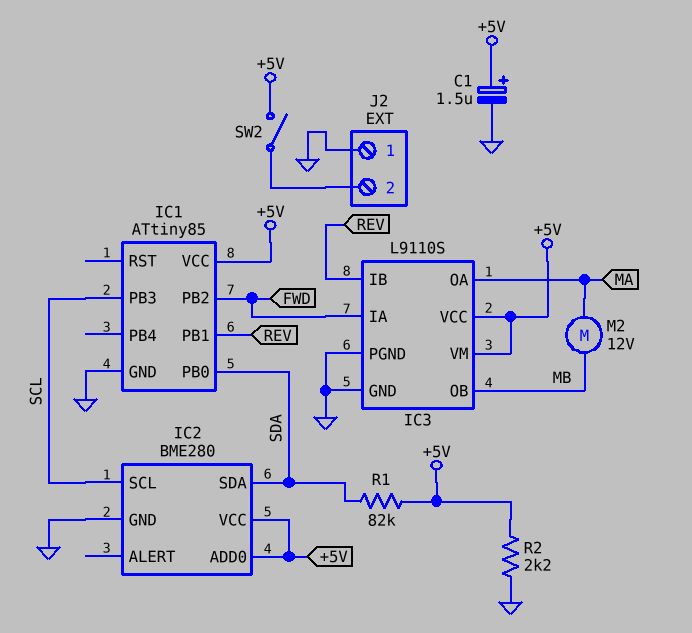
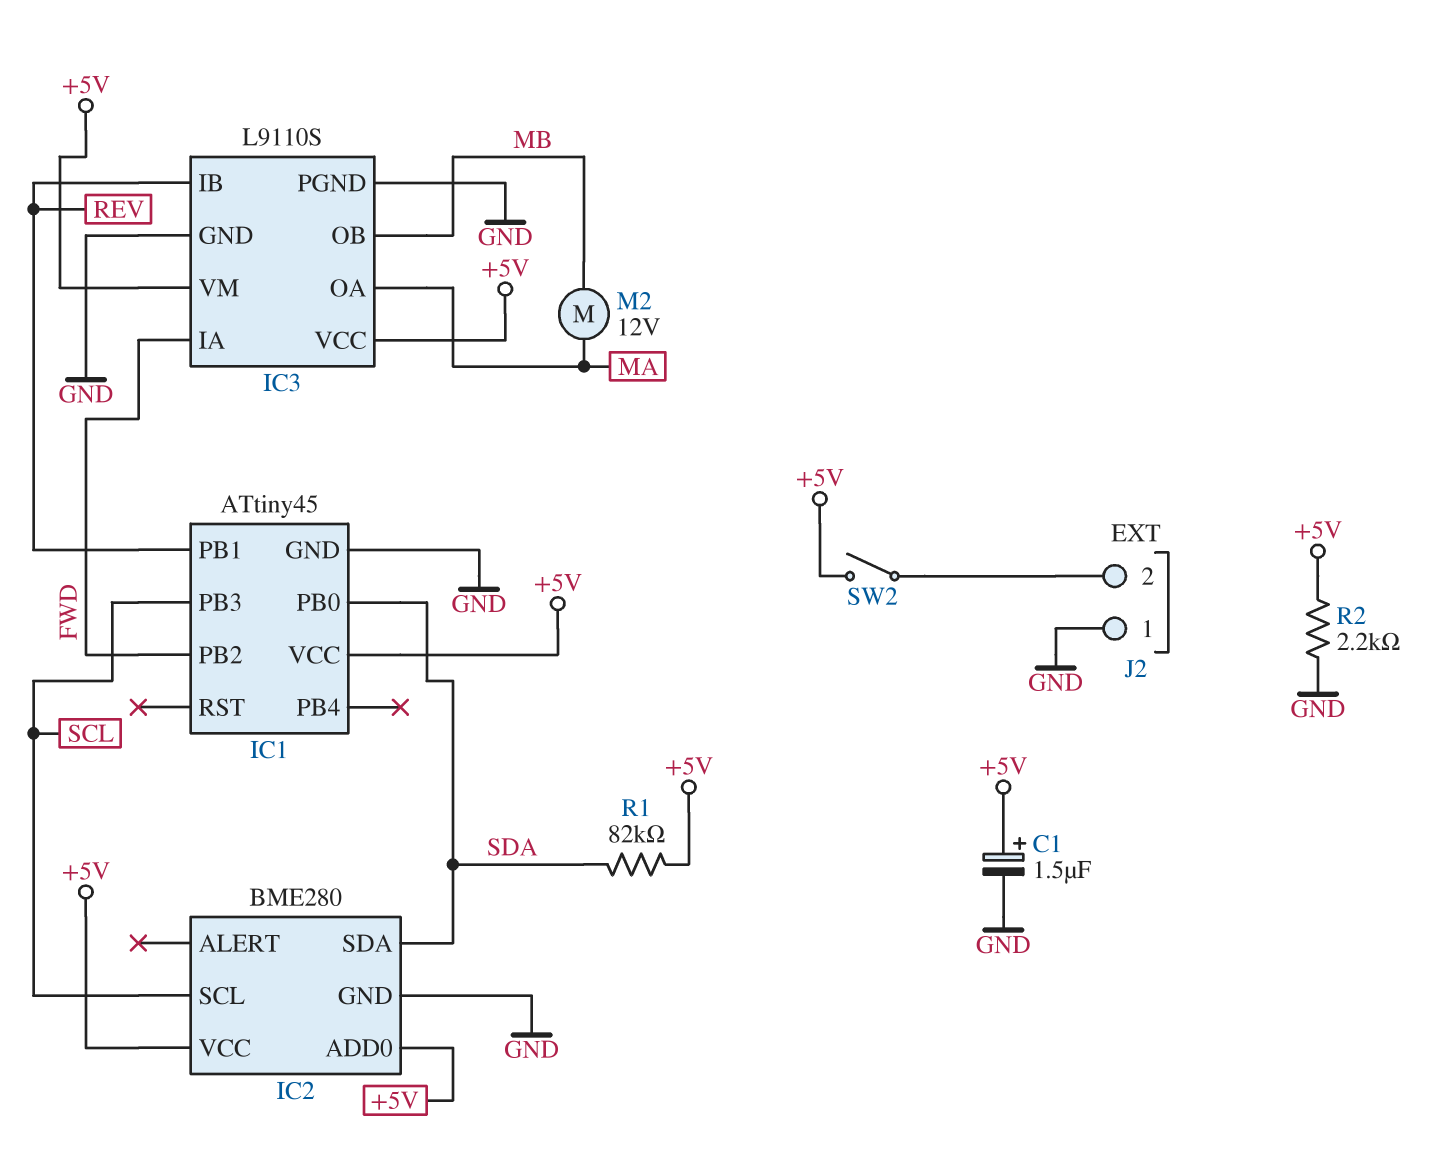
IC1: ATtiny85 -> ATtiny45

